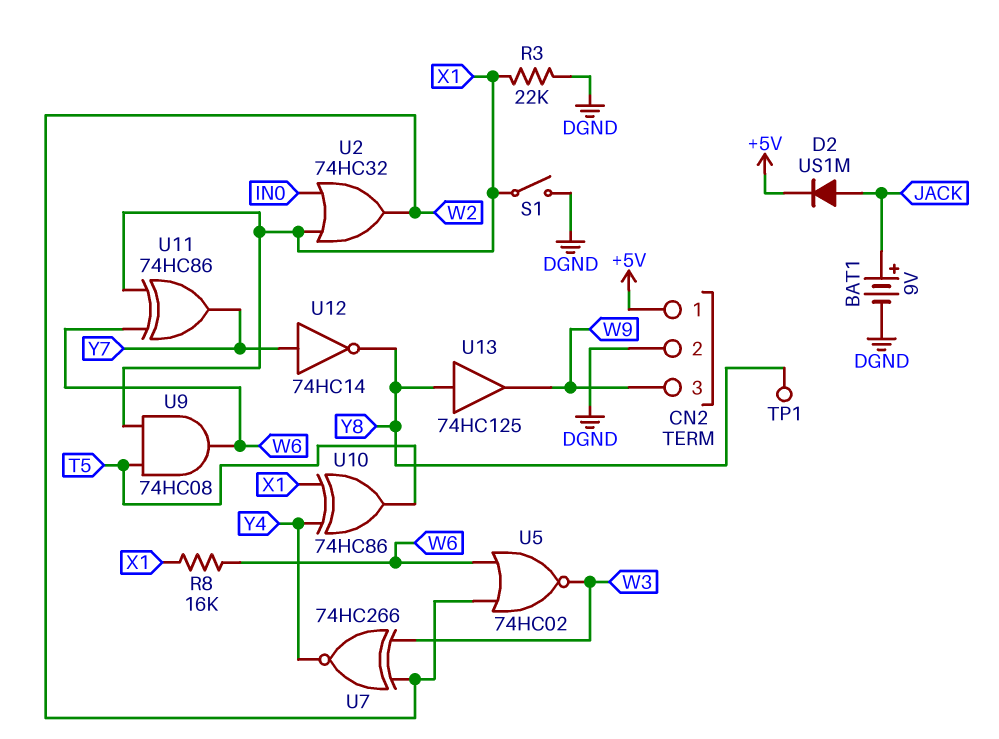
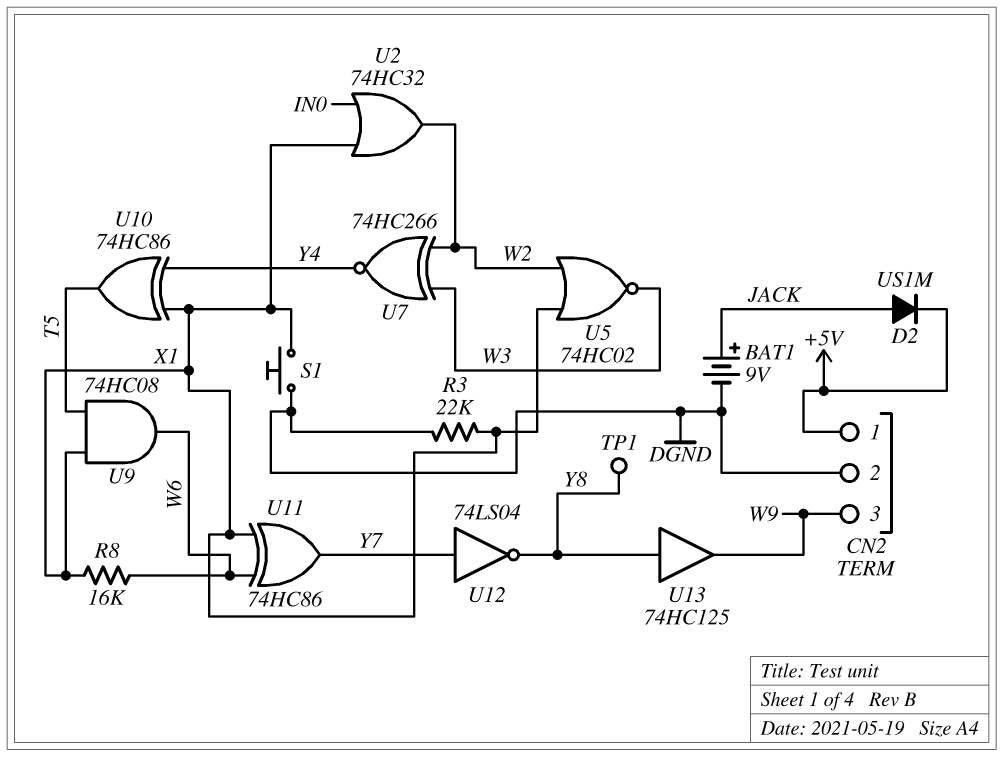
S1: switch (DGND, X1) -> button (DGND, X1)
U5: NOR 74HC02 (in W2, in W6, out W3) -> NOR 74HC02 (in W2, in X1, out W3)
U12: NOT 74HC14 (in Y7, out Y8) -> NOT 74LS04 (in Y7, out Y8)

